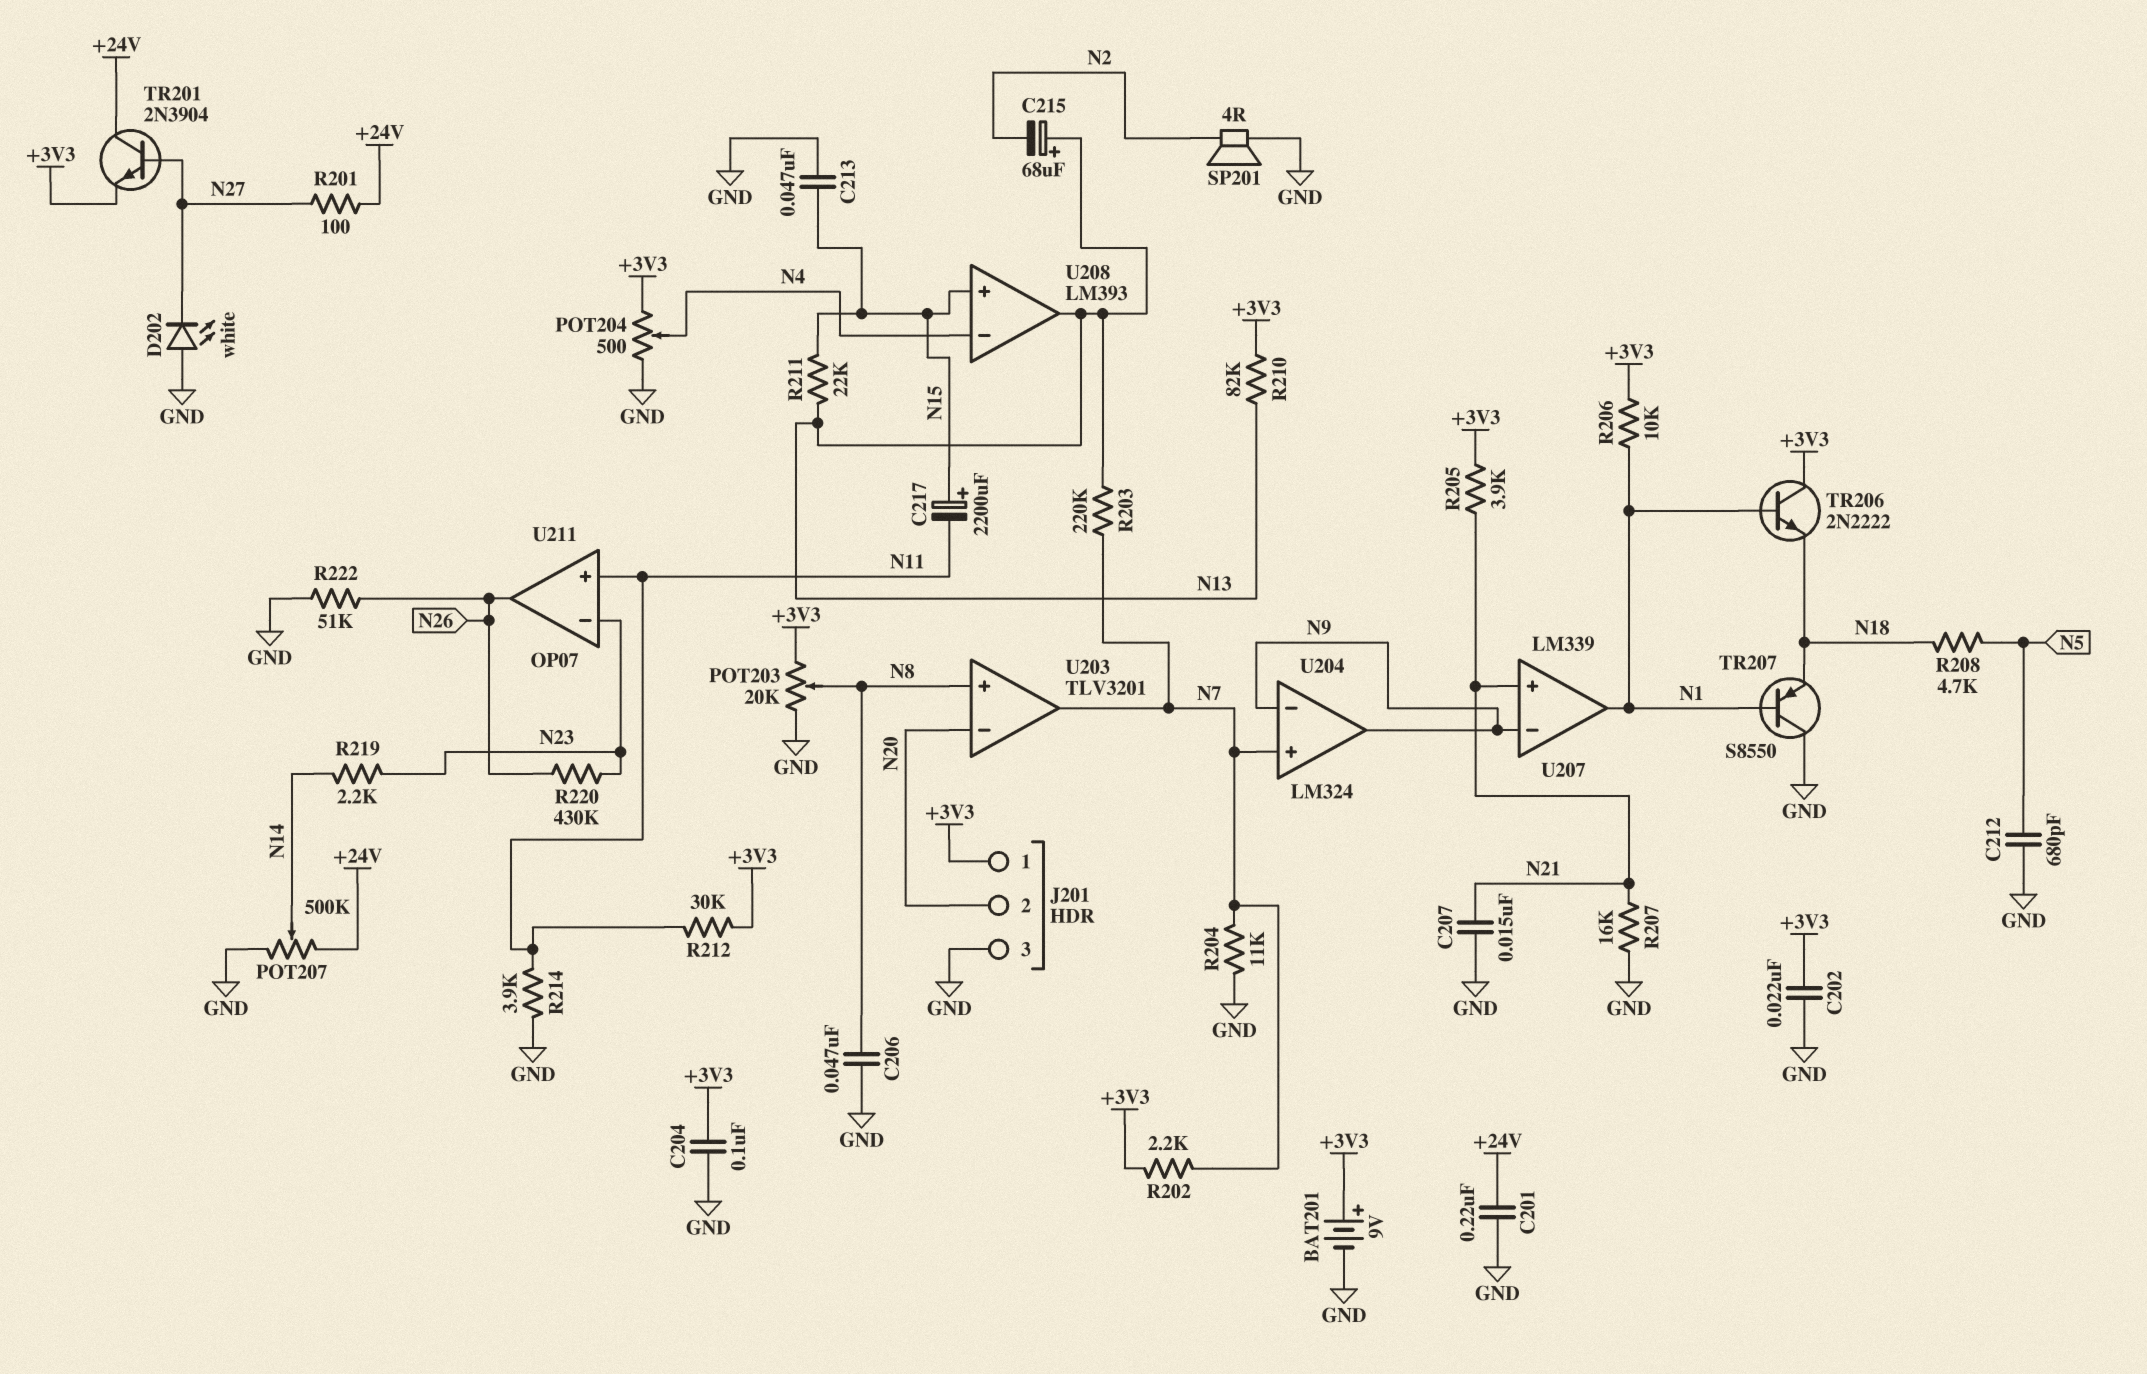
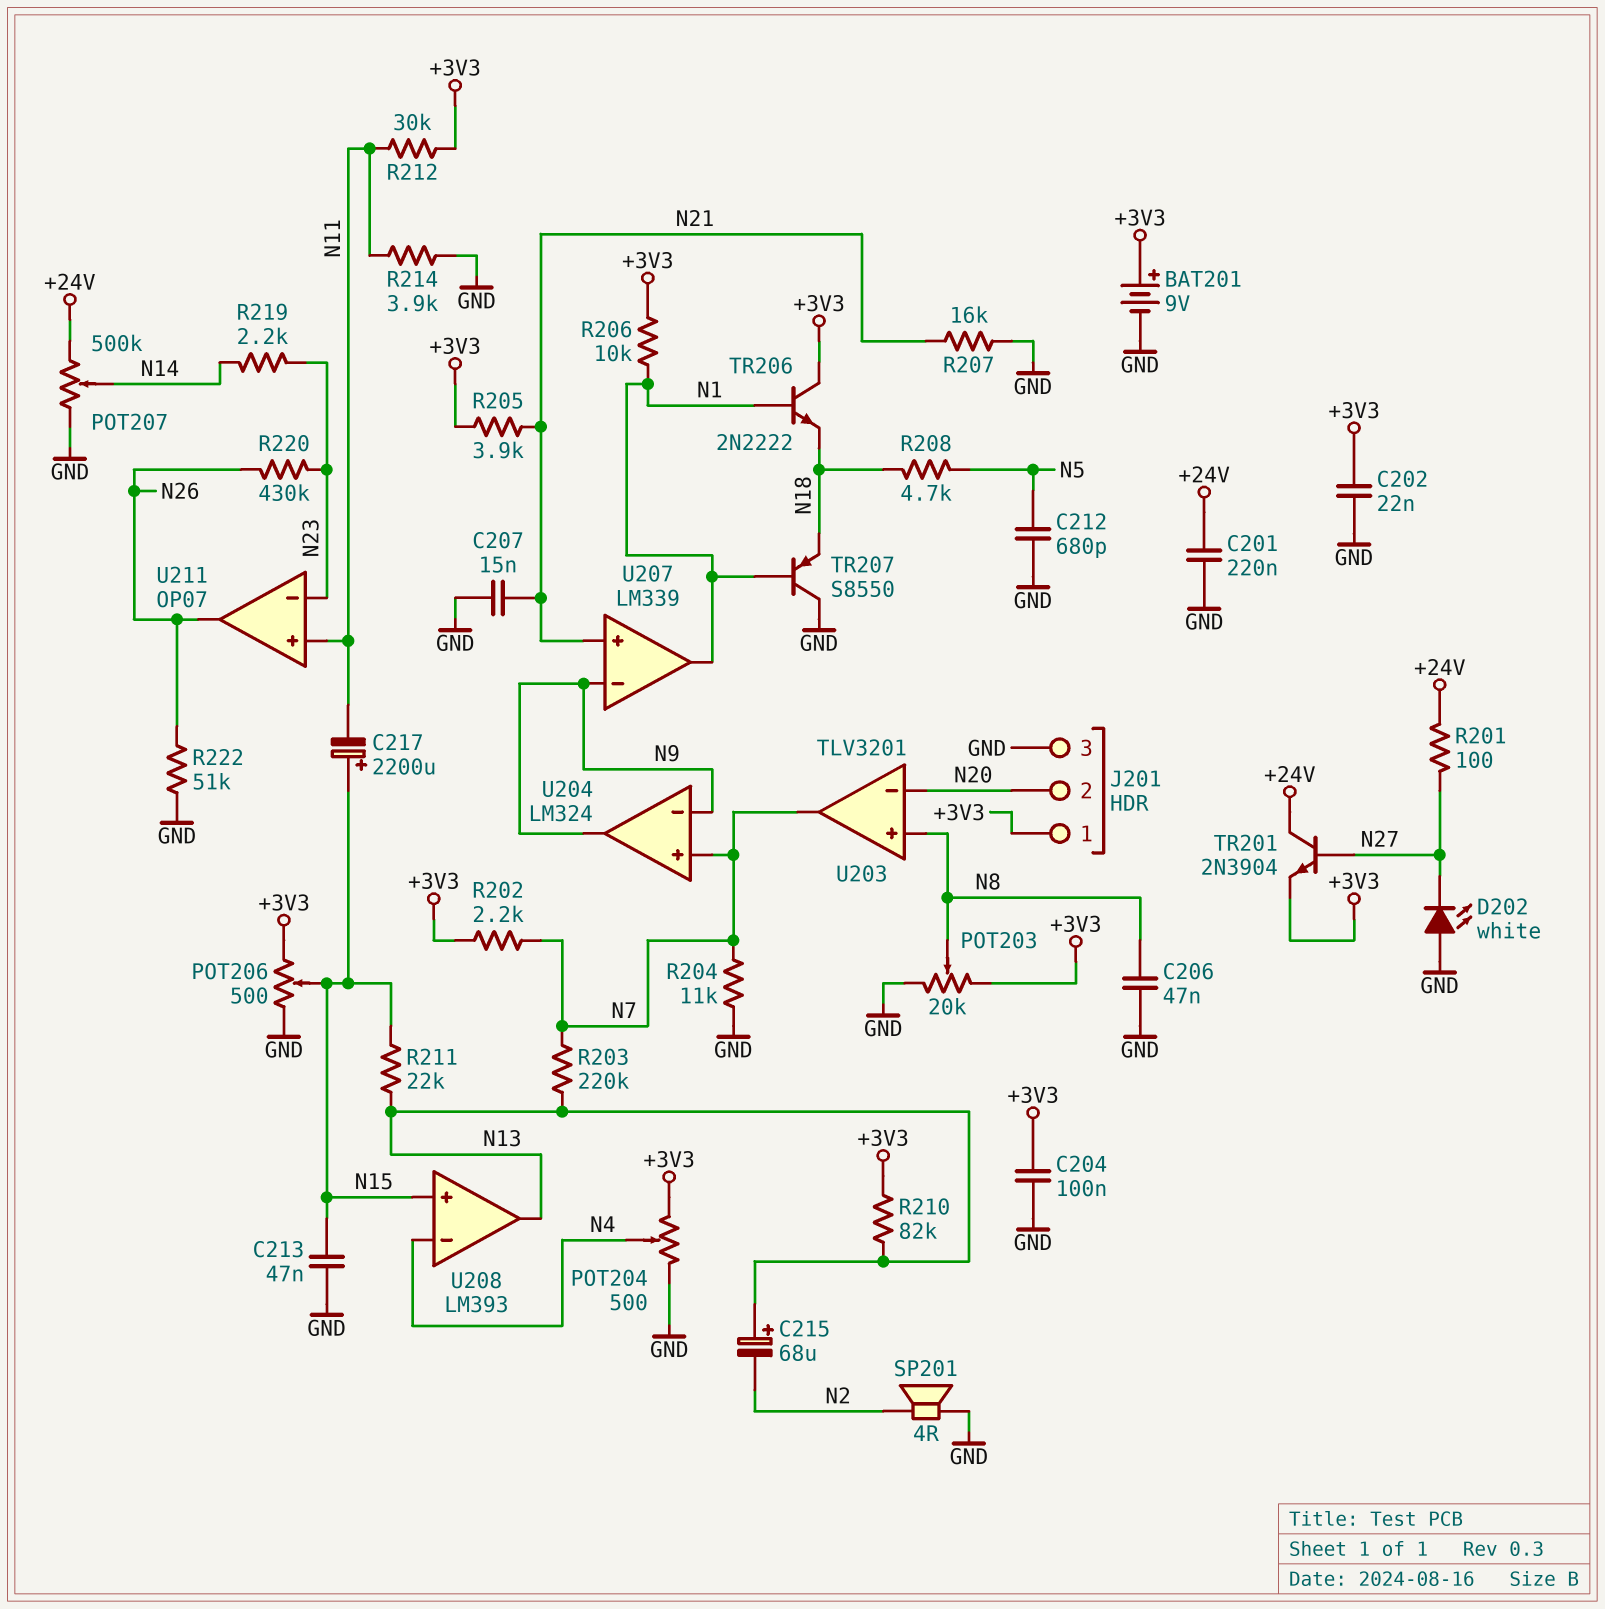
POT206: none -> 500 (+3V3, GND, wiper N15)

